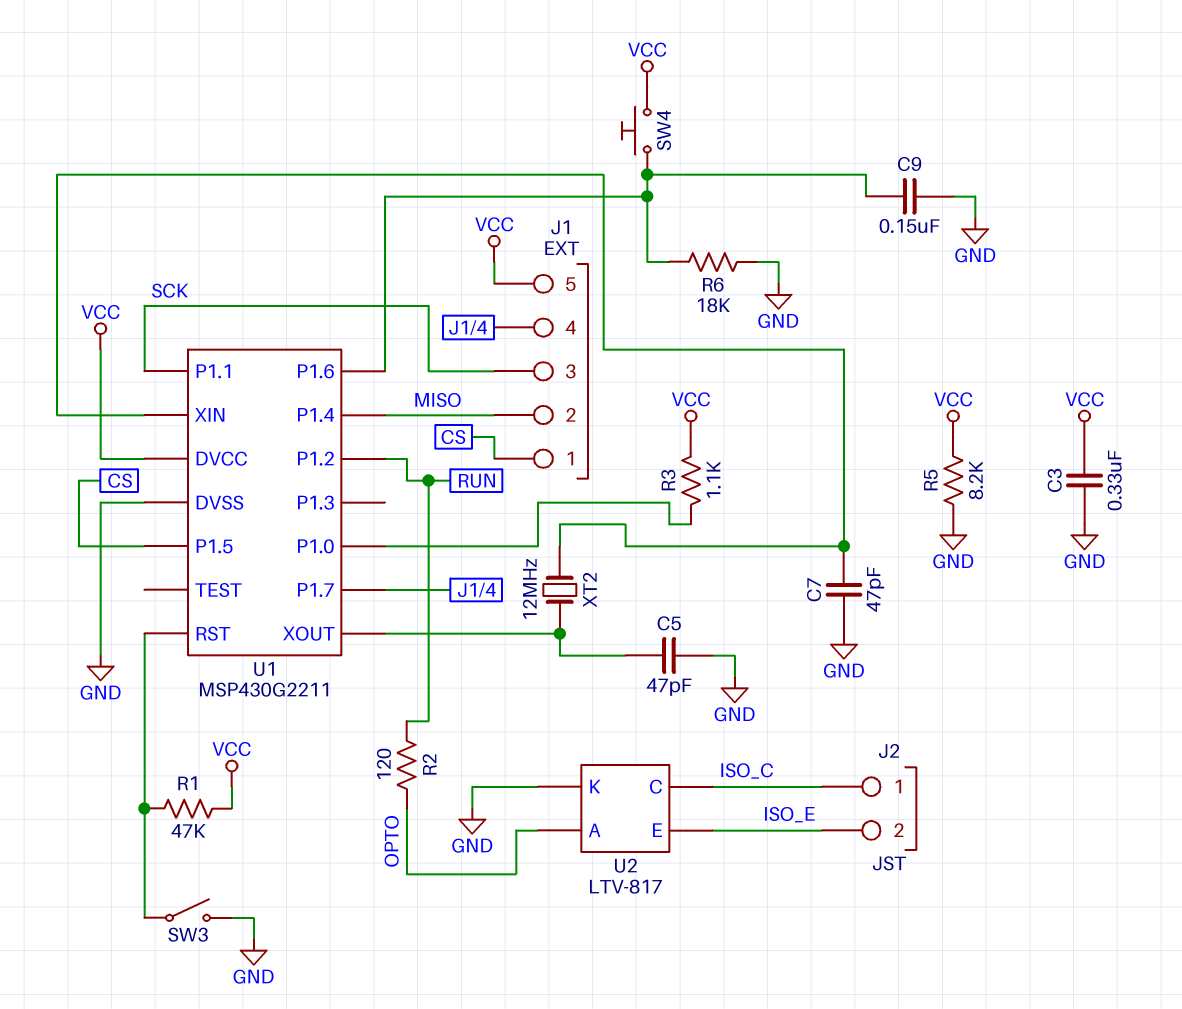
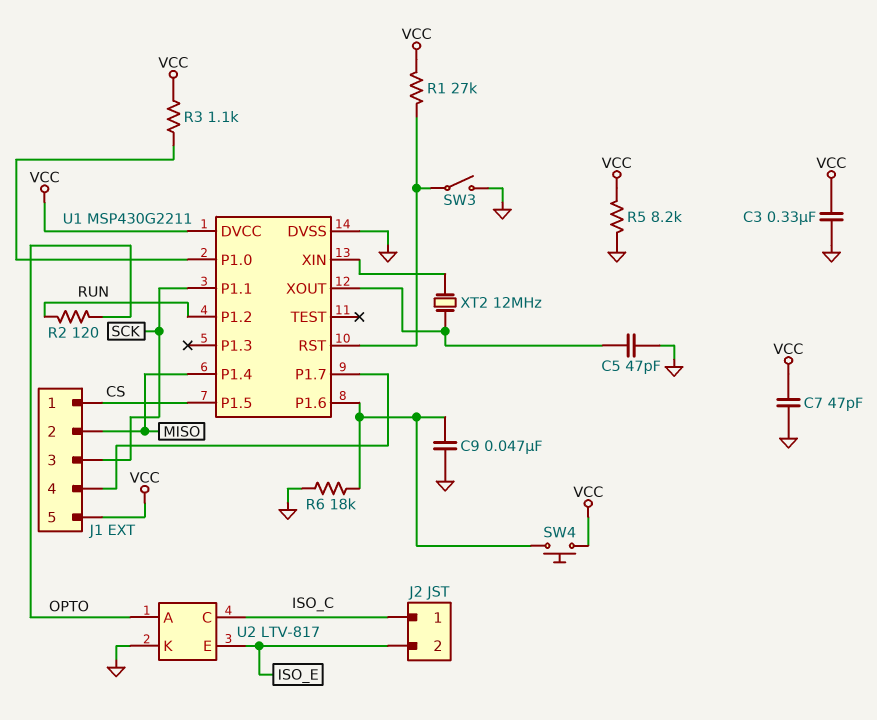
C7: 47pF (GND, U1/XIN) -> 47pF (GND, VCC)
C9: 150nF (GND, U1/P1.6) -> 47nF (GND, U1/P1.6)
R1: 47k (U1/RST, VCC) -> 27k (U1/RST, VCC)

